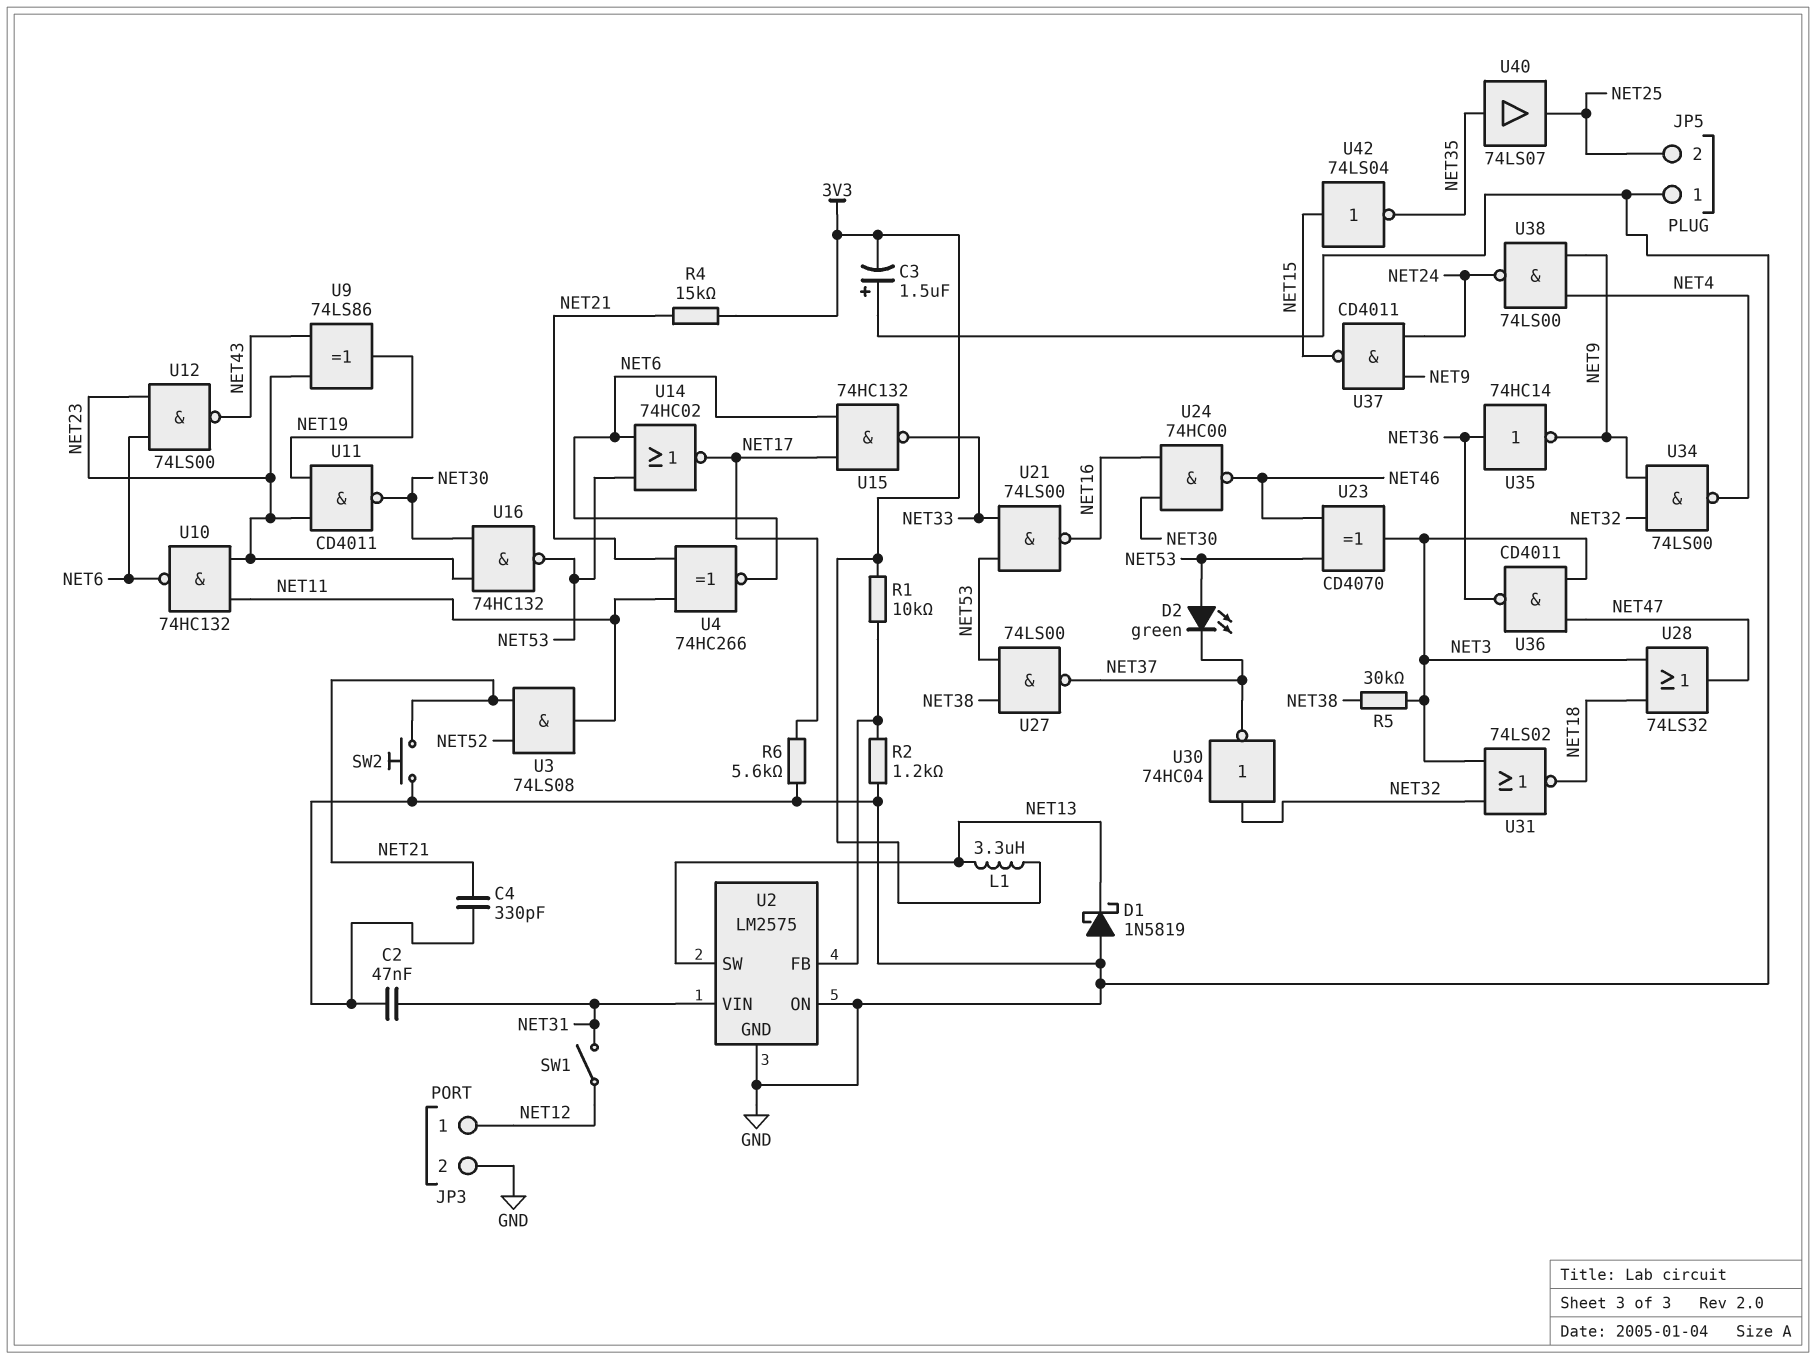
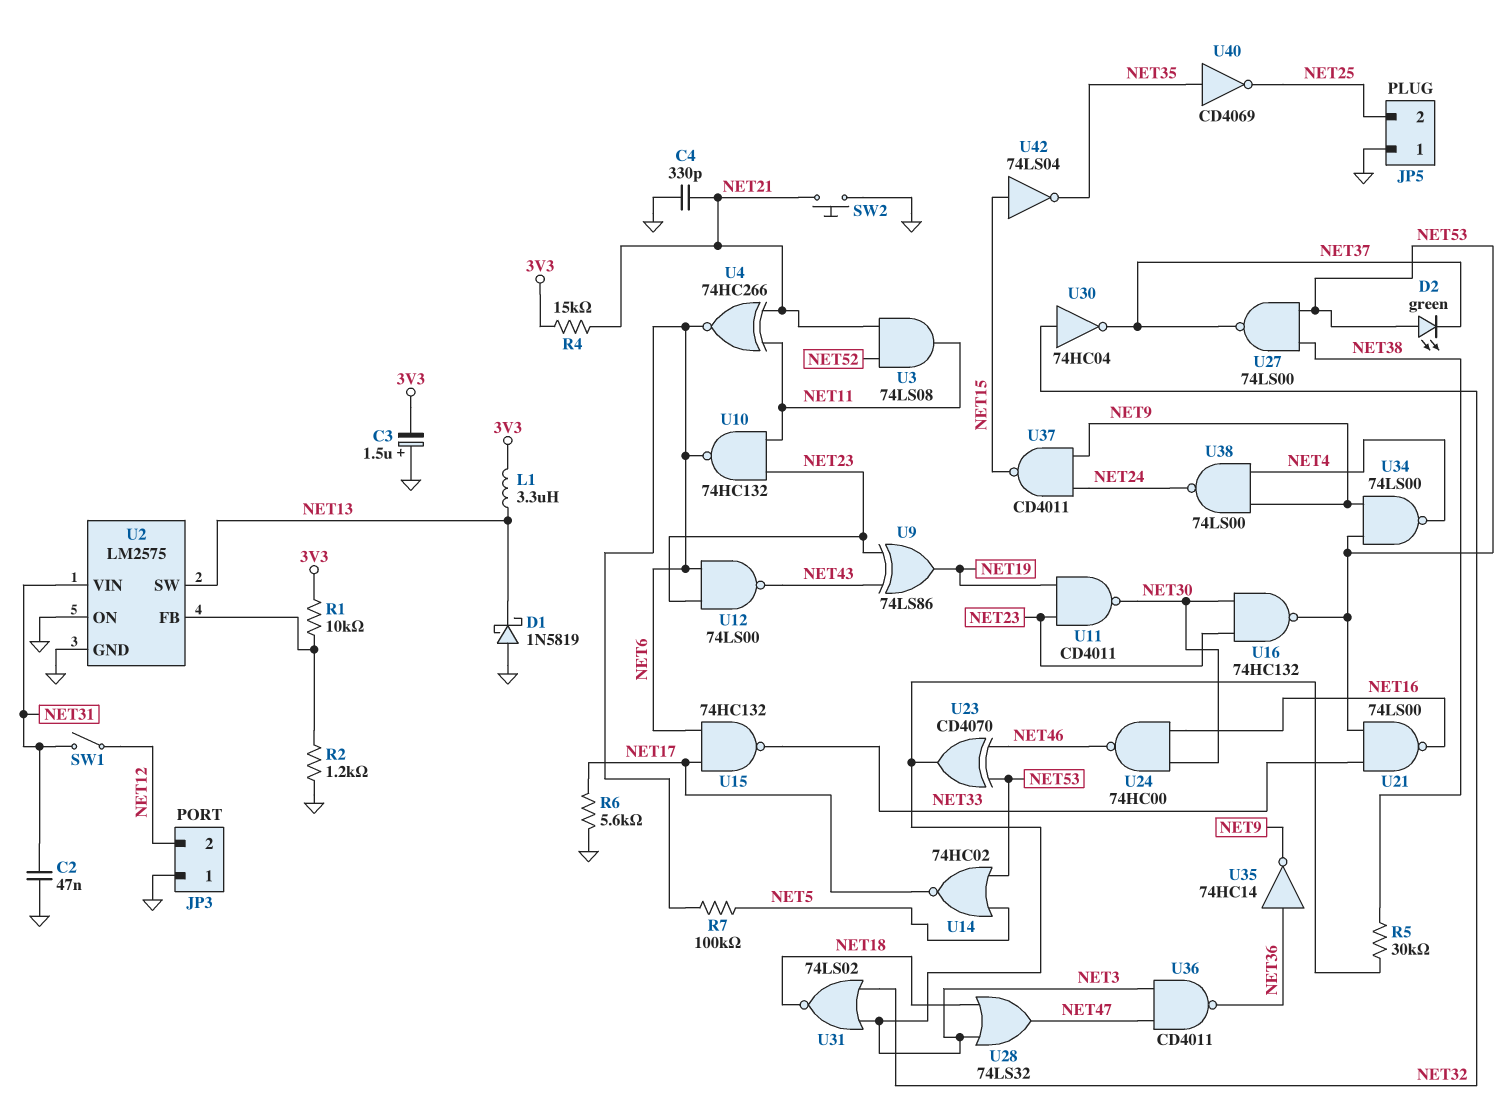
JP3 pin 1: NET12 -> GND
JP3 pin 2: GND -> NET12
R7: none -> 100k (NET5, NET6)
U14: NOR 74HC02 (in NET6, in NET53, out NET17) -> NOR 74HC02 (in NET5, in NET53, out NET17)
U34: NAND 74LS00 (in NET9, in NET32, out NET4) -> NAND 74LS00 (in NET9, in NET53, out NET4)
U40: buffer 74LS07 (in NET35, out NET25) -> NOT CD4069 (in NET35, out NET25)

